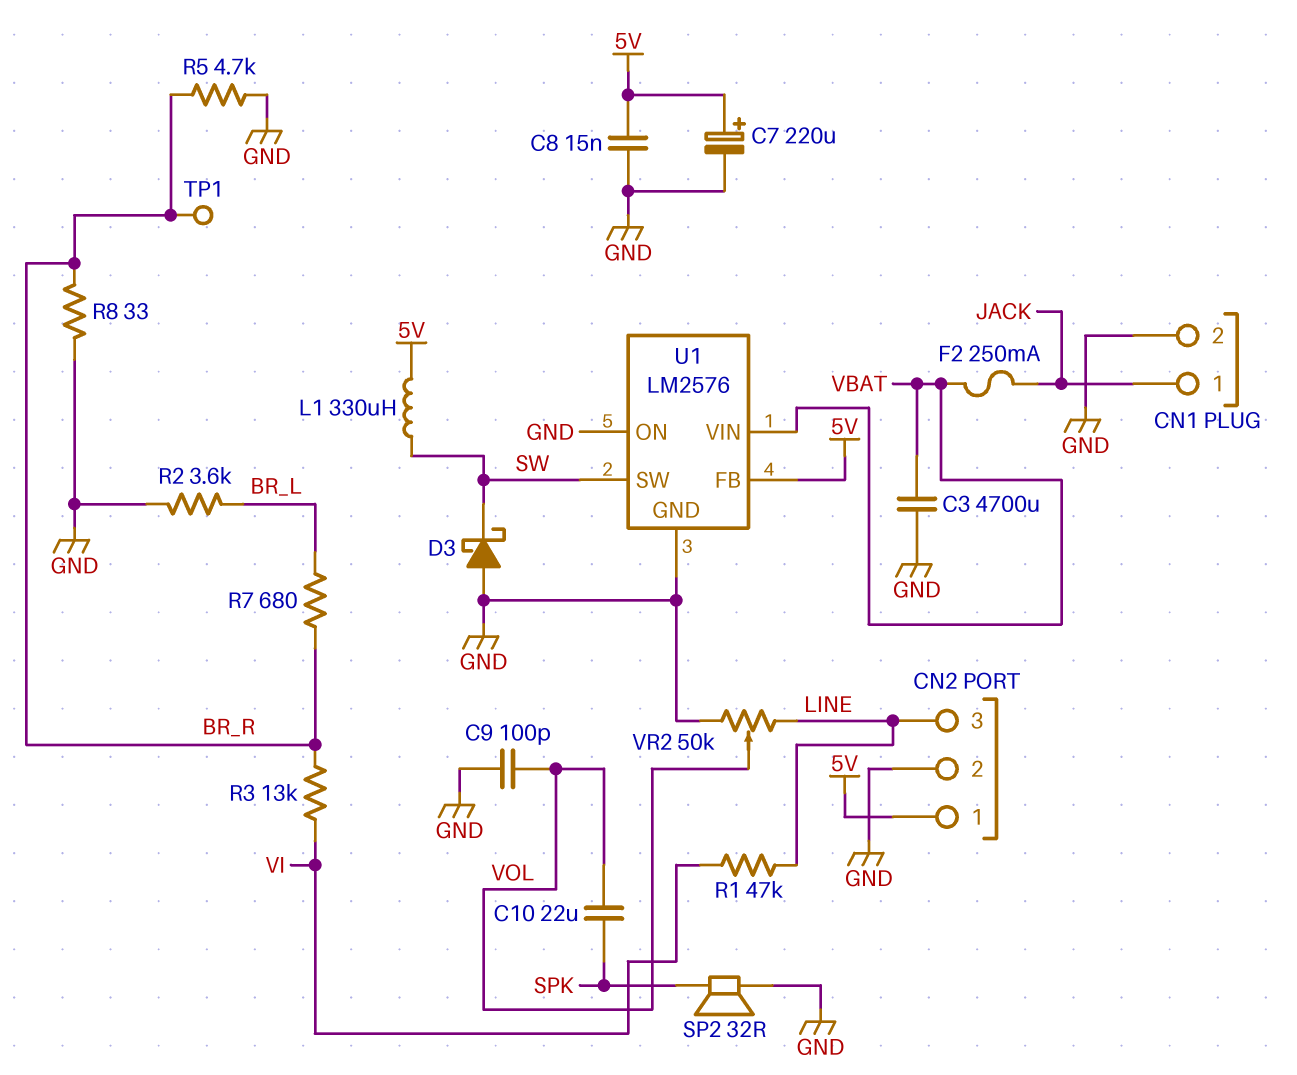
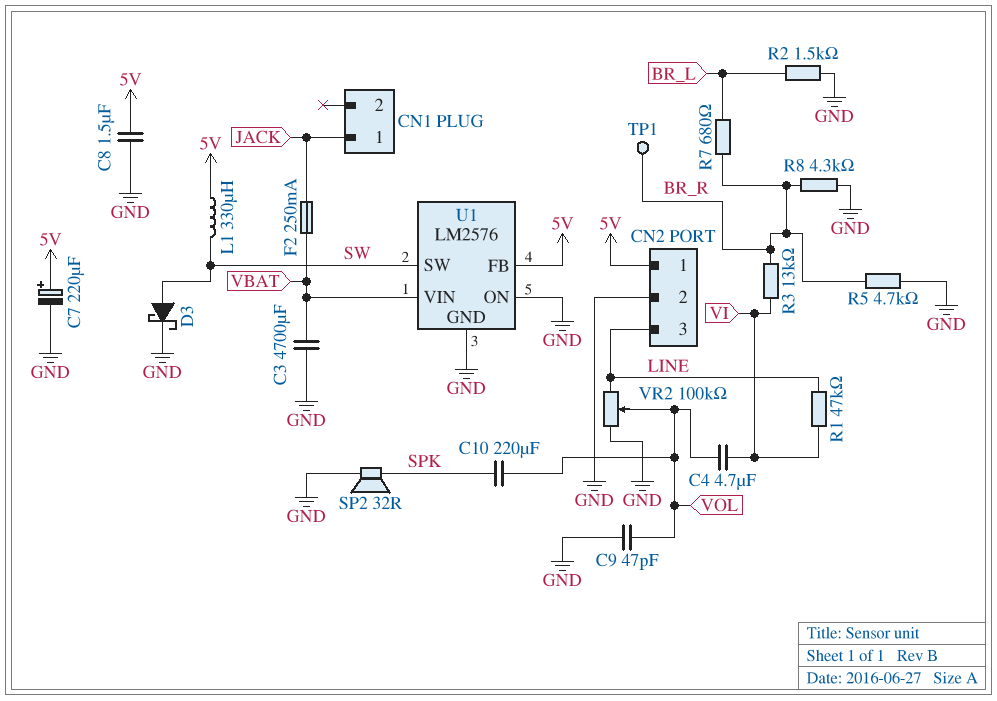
C4: none -> 4.7uF (VI, VOL)
C8: 15nF (5V, GND) -> 1.5uF (5V, GND)
C9: 100pF (GND, VOL) -> 47pF (GND, VOL)
C10: 22uF (SPK, VOL) -> 220uF (SPK, VOL)
CN1 pin 2: GND -> none
D3: schottky (A GND, K SW) -> schottky (A SW, K GND)
R2: 3.6k (BR_L, GND) -> 1.5k (BR_L, GND)
R8: 33 (BR_R, GND) -> 4.3k (BR_R, GND)
VR2: 50k (GND, LINE, wiper VOL) -> 100k (GND, LINE, wiper VOL)

